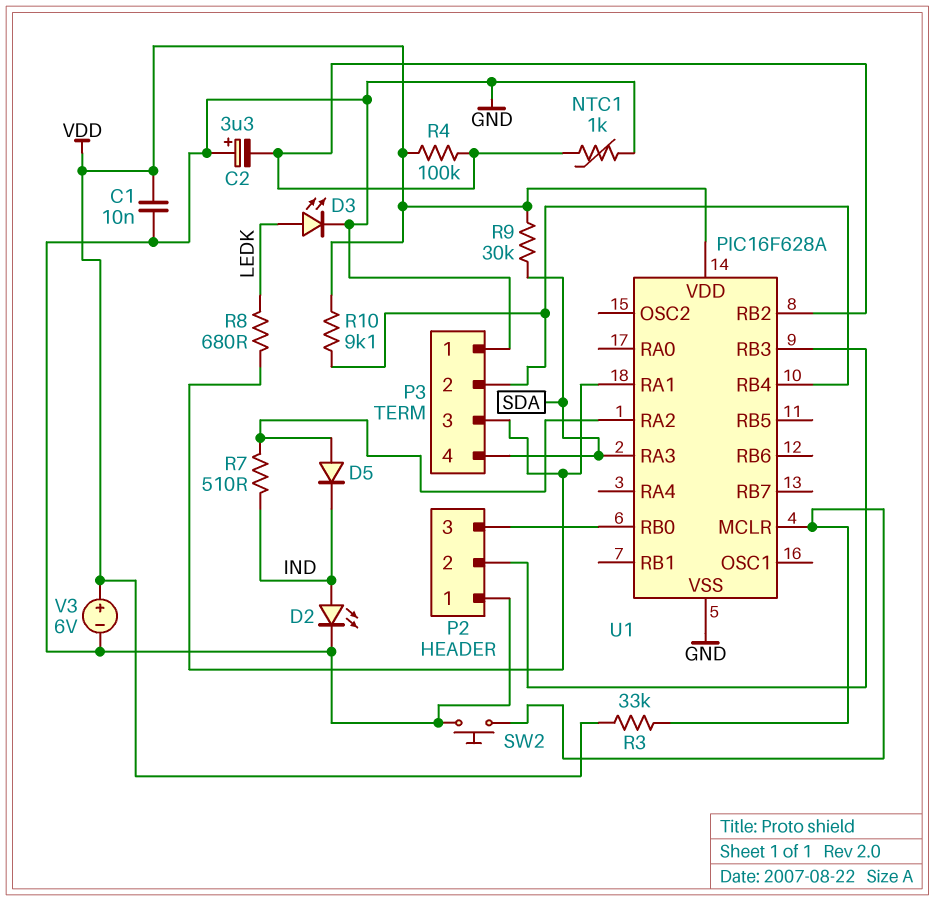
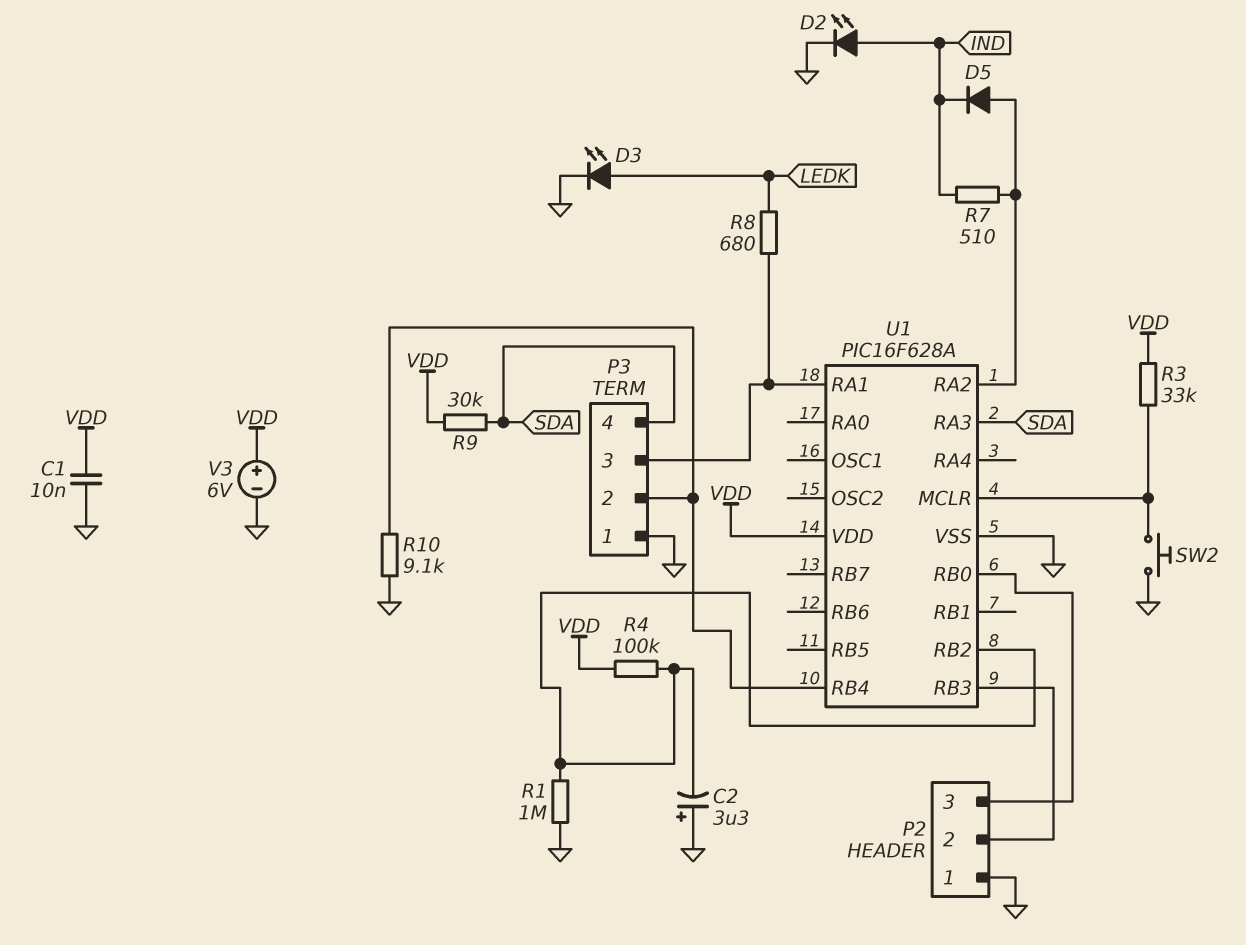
NTC1: 1k (GND, U1/RB2) -> none
R1: none -> 1M (GND, U1/RB2)
R10: 9.1k (P3/2, VDD) -> 9.1k (GND, P3/2)

